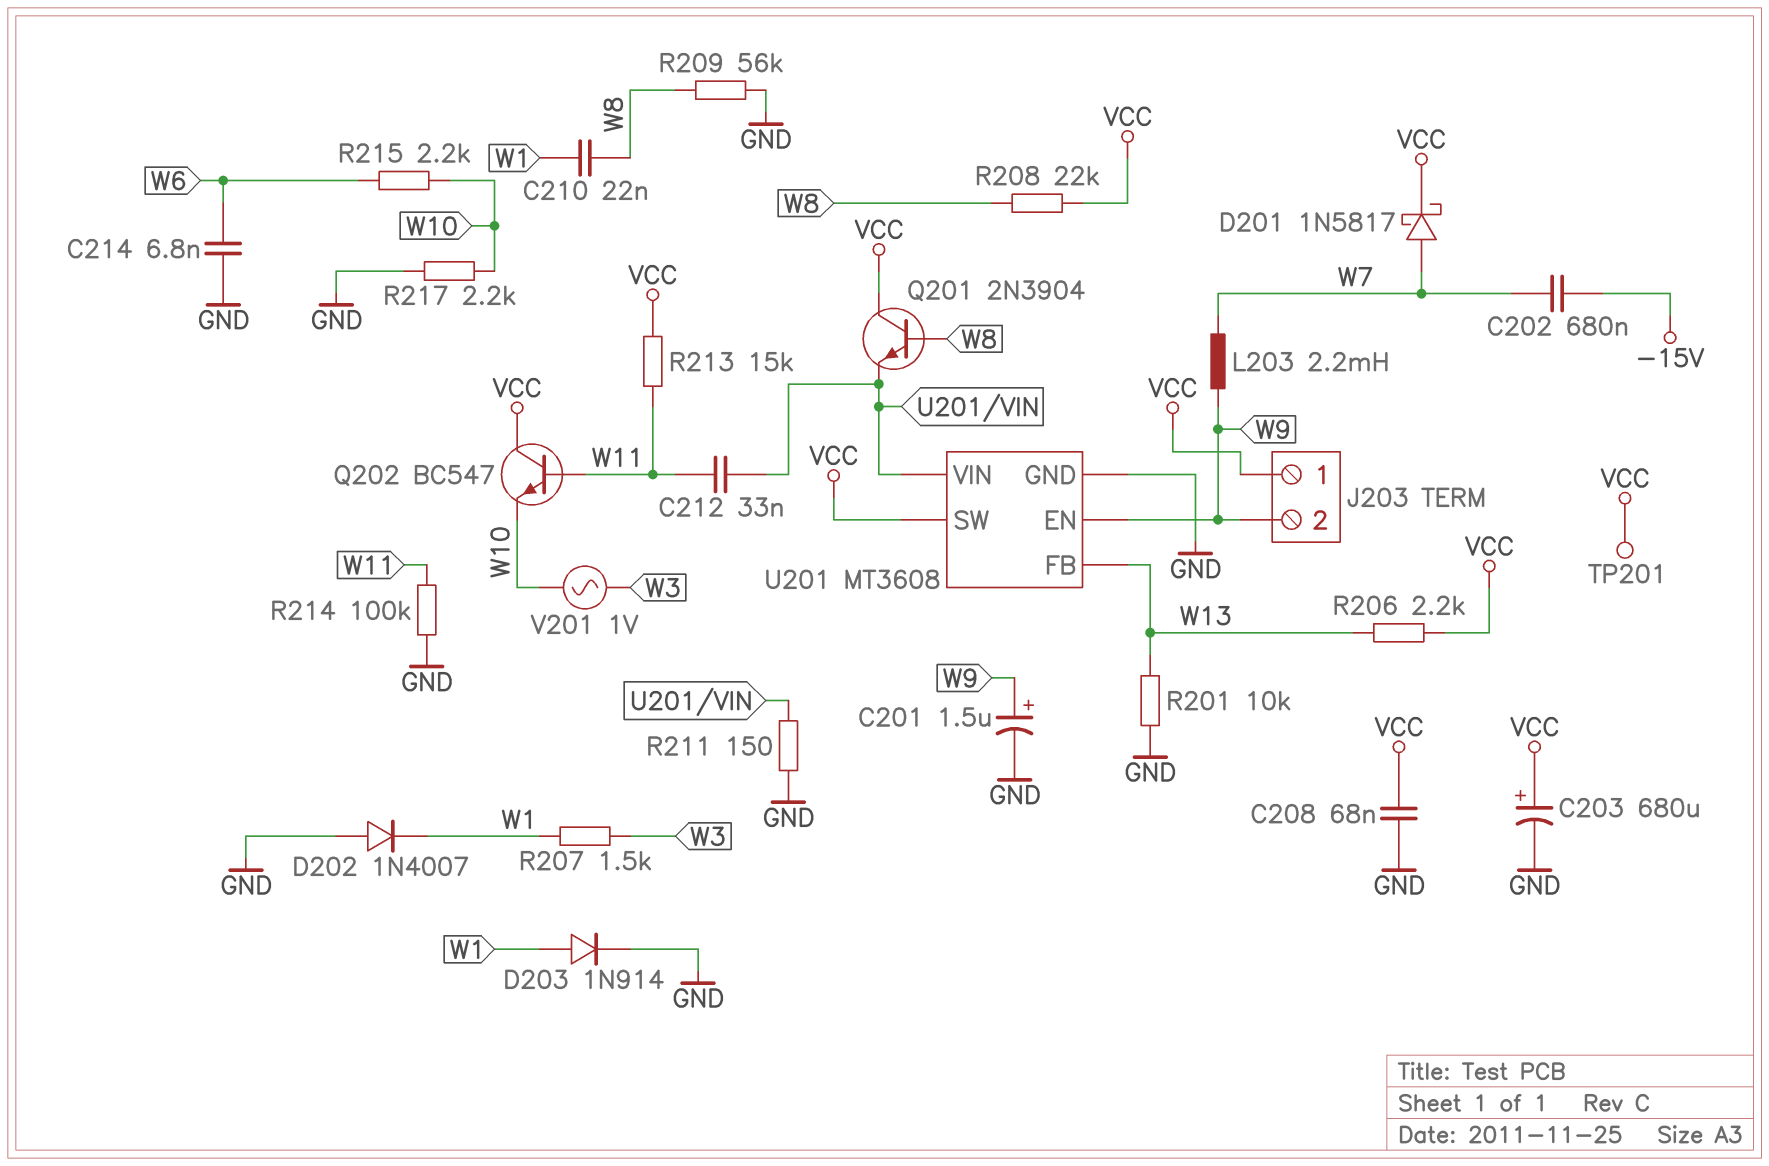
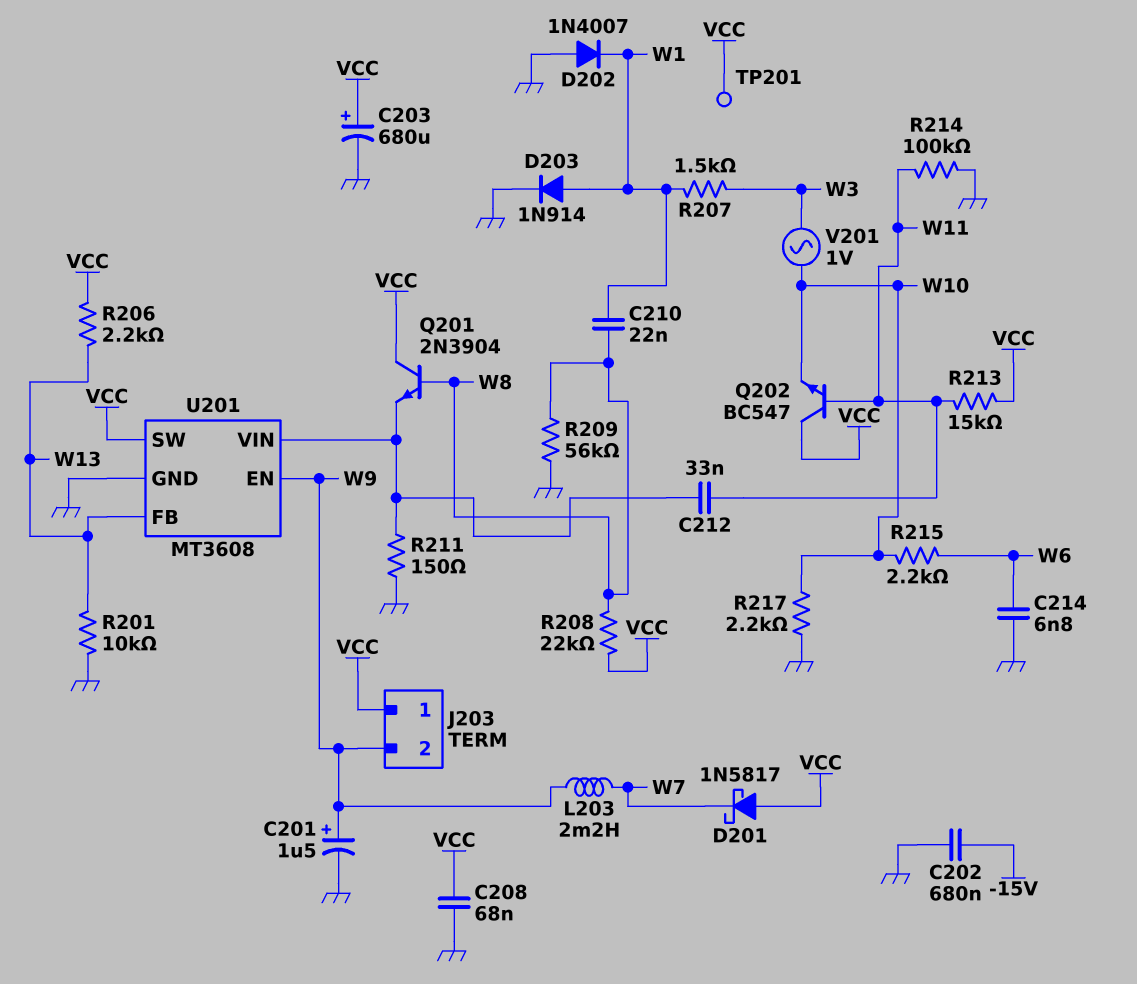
C202: 680nF (-15V, W7) -> 680nF (-15V, GND)
D201: schottky 1N5817 (A W7, K VCC) -> schottky 1N5817 (A VCC, K W7)

